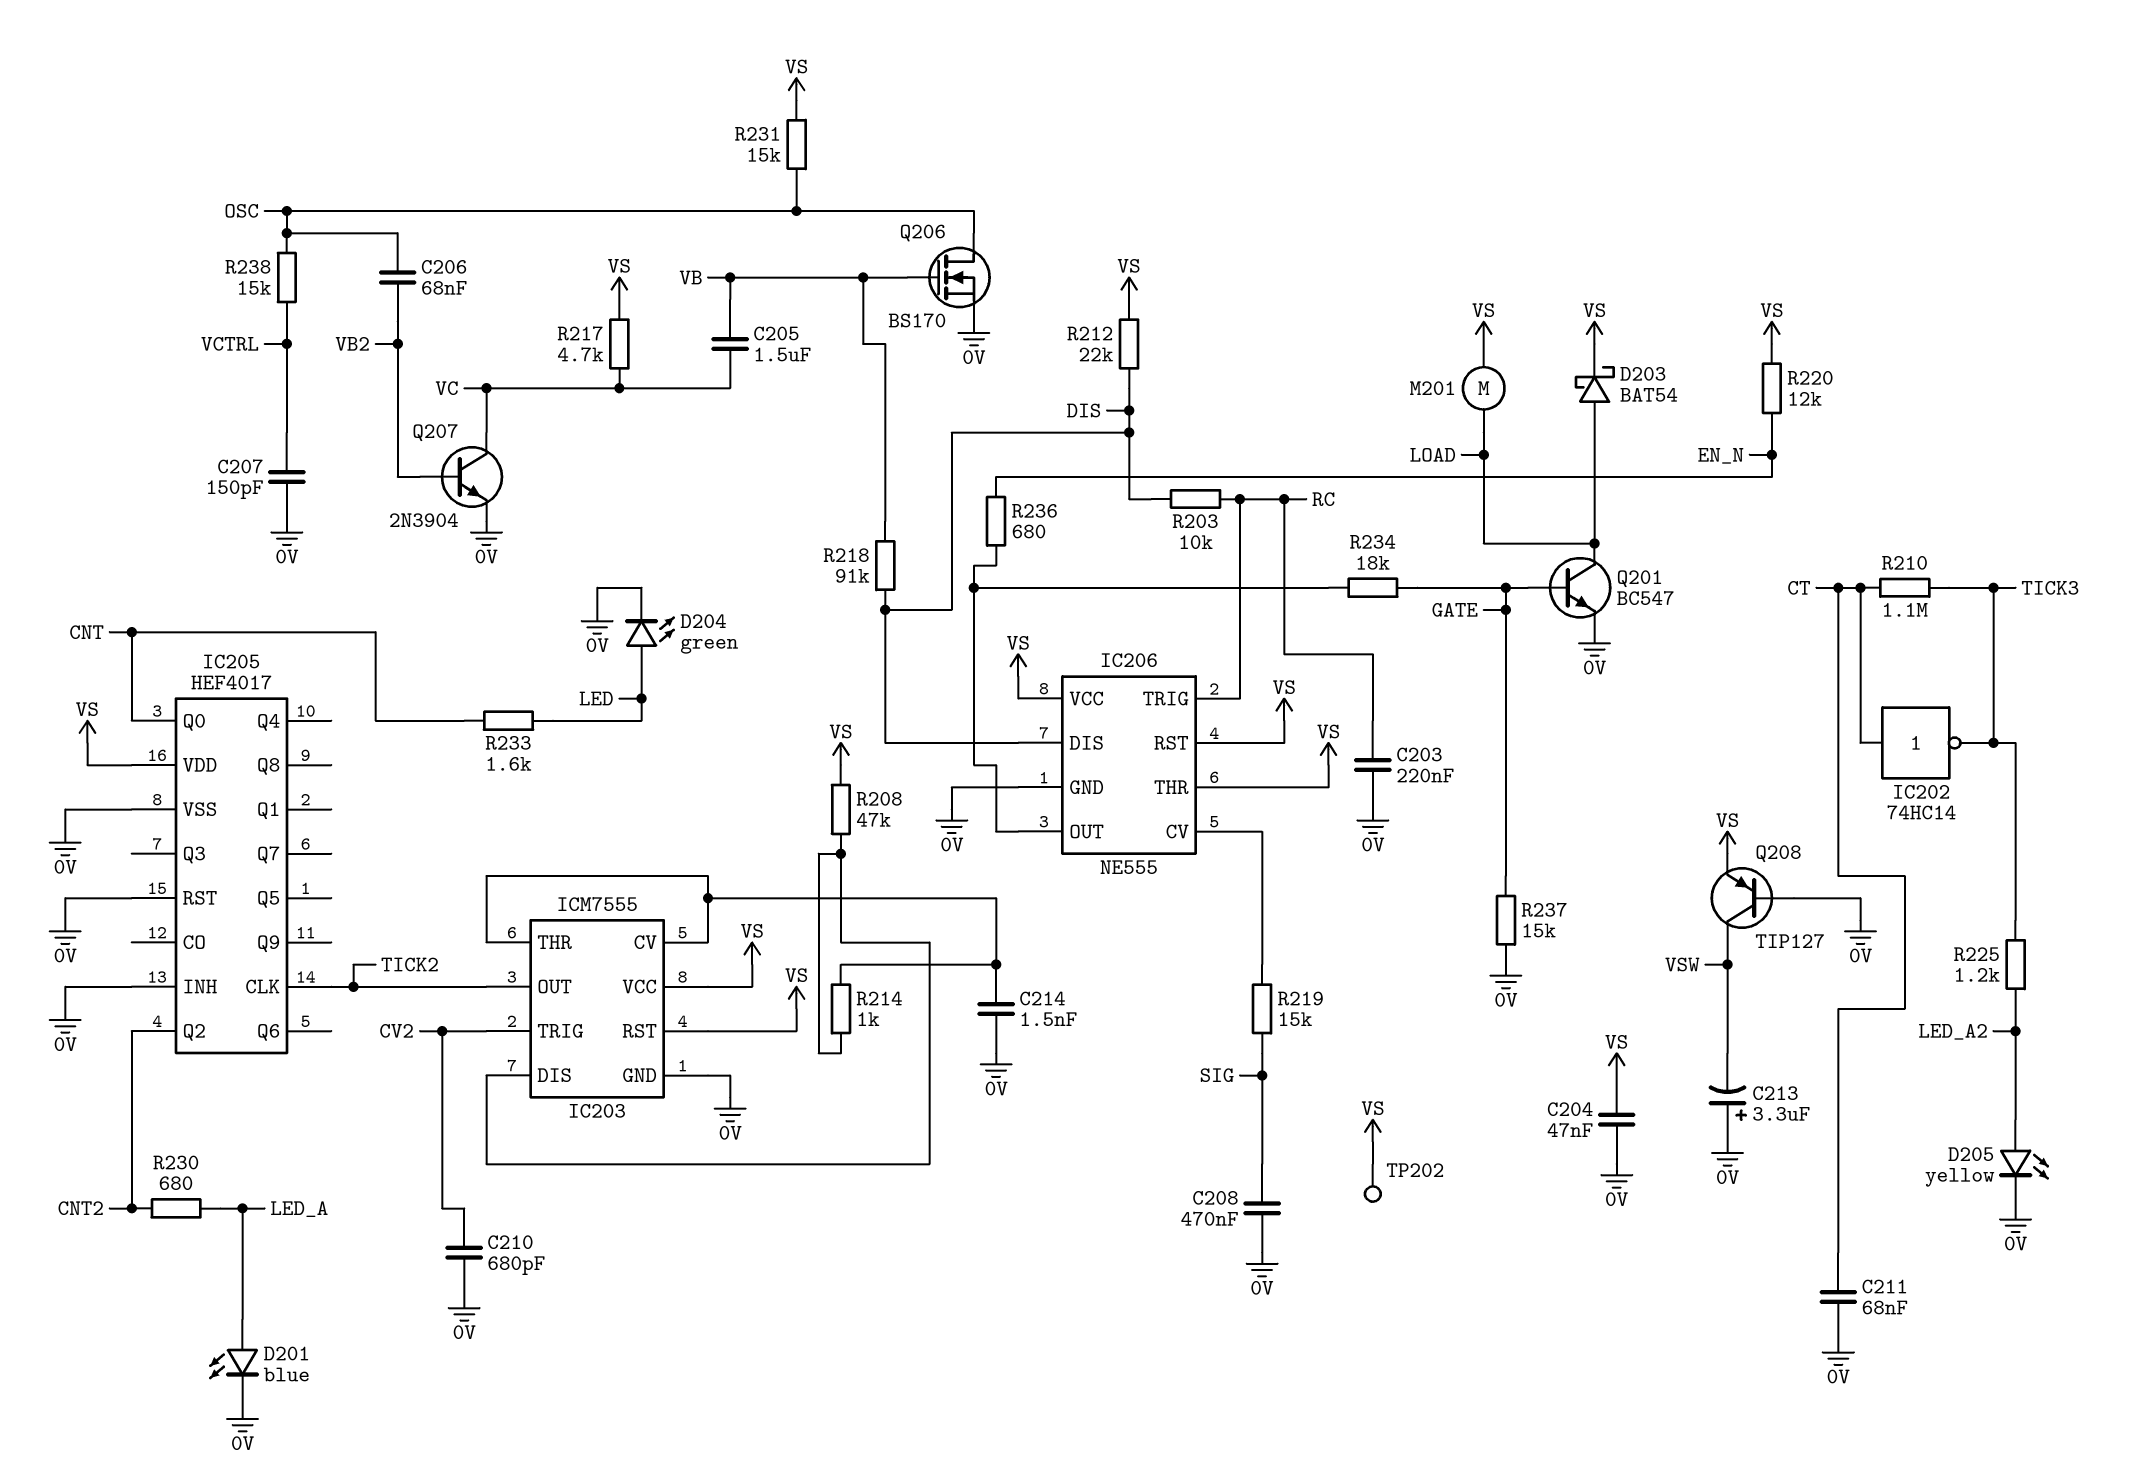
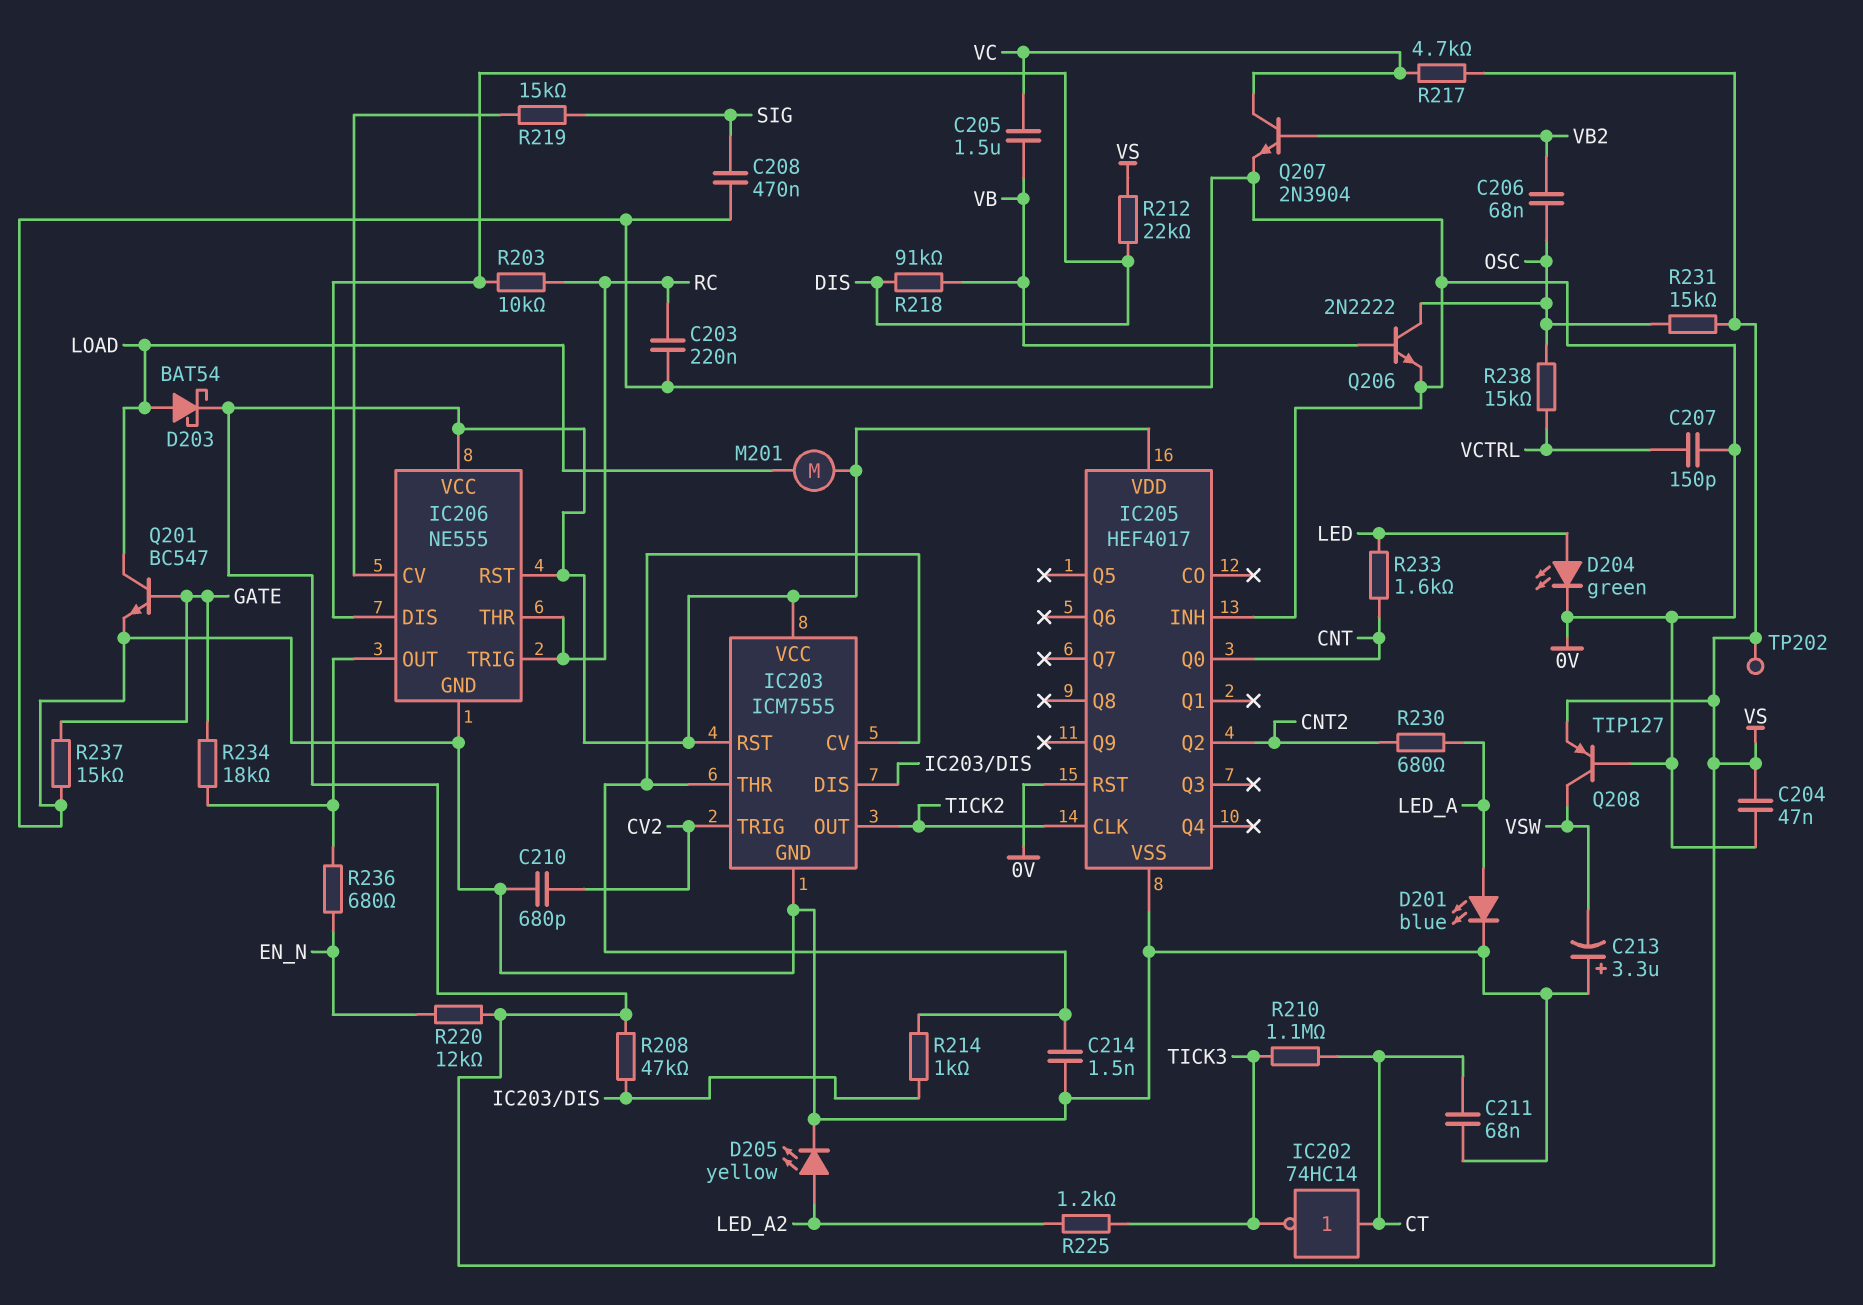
IC206 pin THR: VS -> RC
Q206: NMOS BS170 (G VB, D OSC, S 0V) -> NPN 2N2222 (B VB, C OSC, E 0V)

